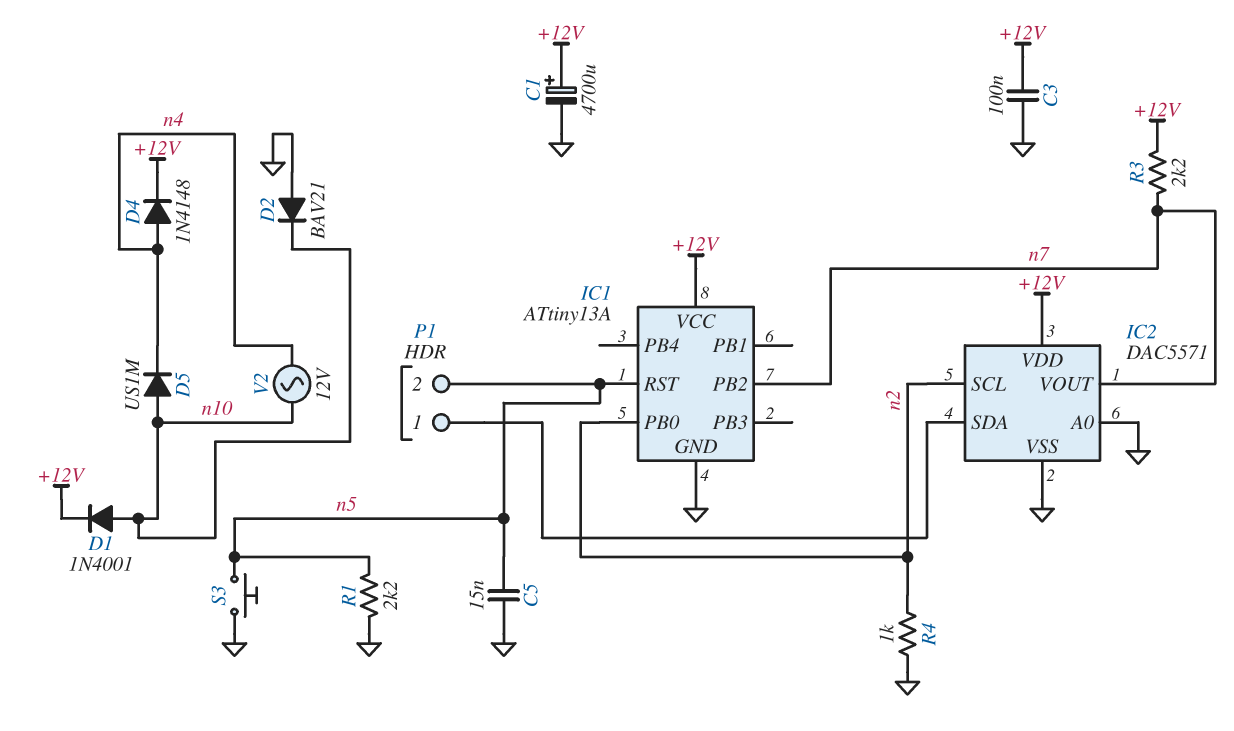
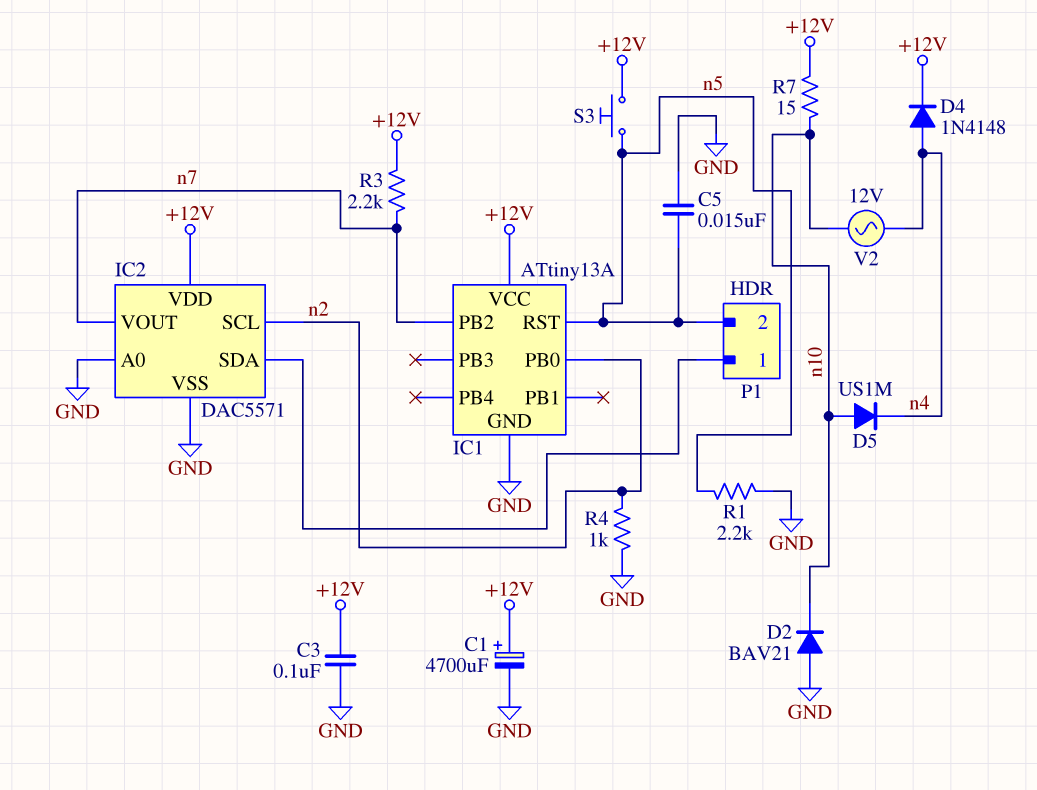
D1: diode 1N4001 (A n10, K +12V) -> none
R7: none -> 15 (+12V, n10)
S3: button (GND, n5) -> button (+12V, n5)

